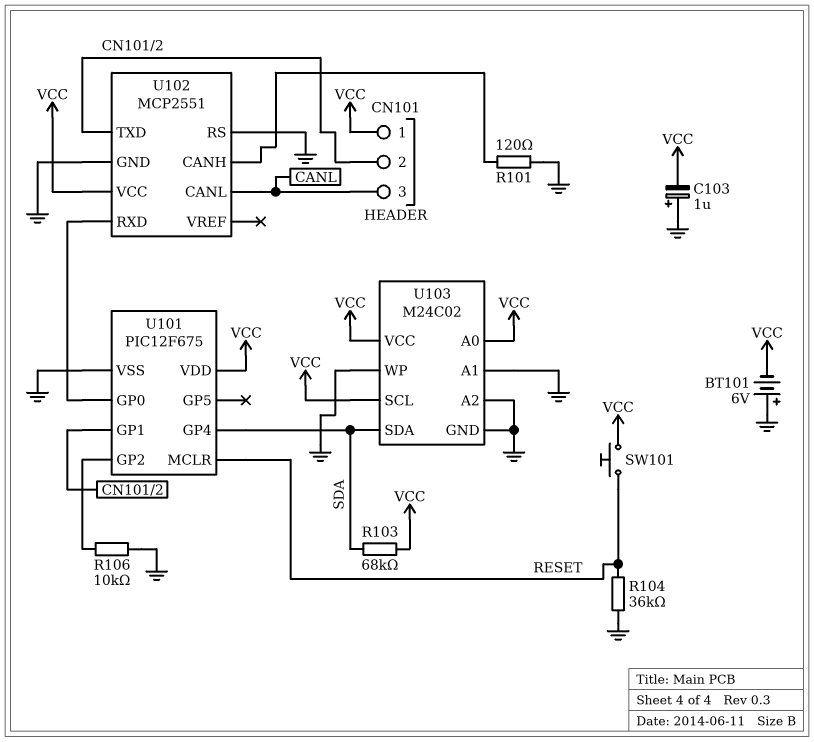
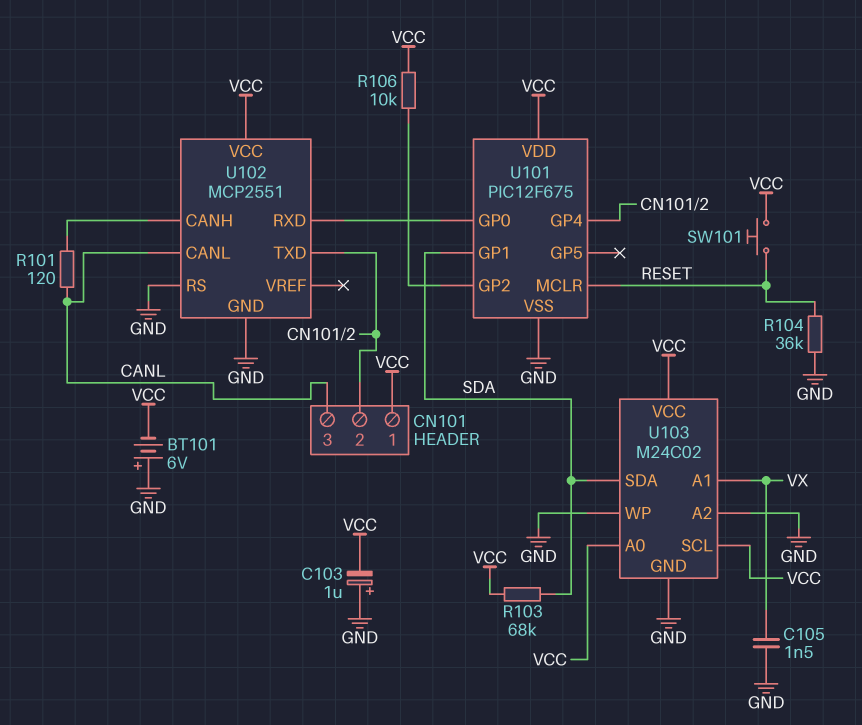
C105: none -> 1.5nF (GND, VX)
R101: 120 (GND, U102/CANH) -> 120 (CANL, U102/CANH)
R106: 10k (GND, U101/GP2) -> 10k (U101/GP2, VCC)
U101 pin GP1: CN101/2 -> SDA
U101 pin GP4: SDA -> CN101/2
U103 pin A1: GND -> VX

